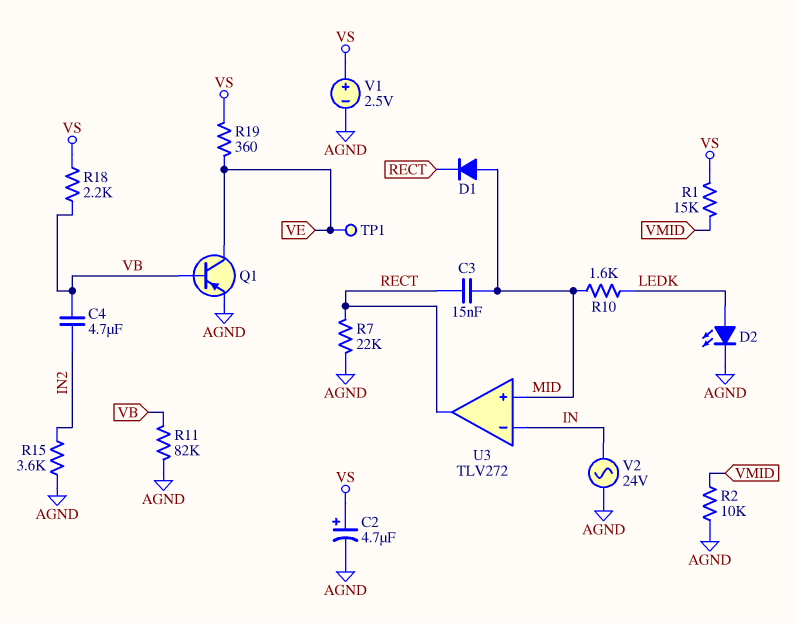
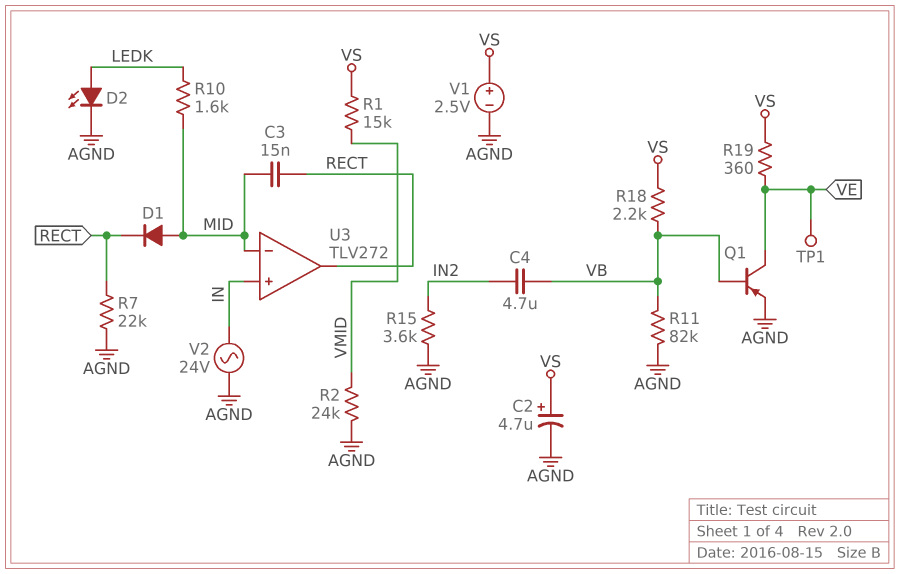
R2: 10k (AGND, VMID) -> 24k (AGND, VMID)
U3 pin in+: MID -> IN
U3 pin in-: IN -> MID

